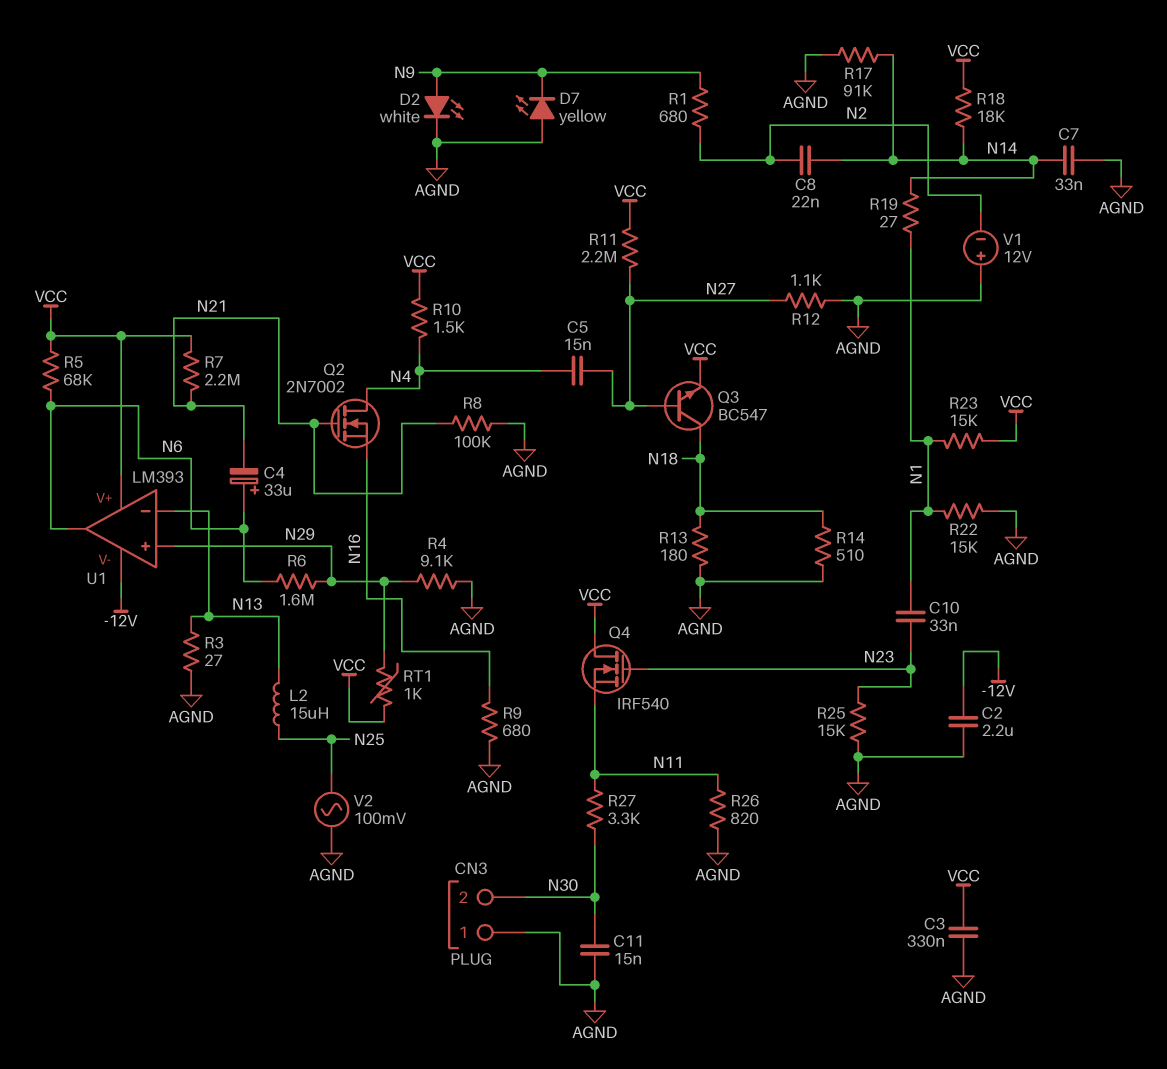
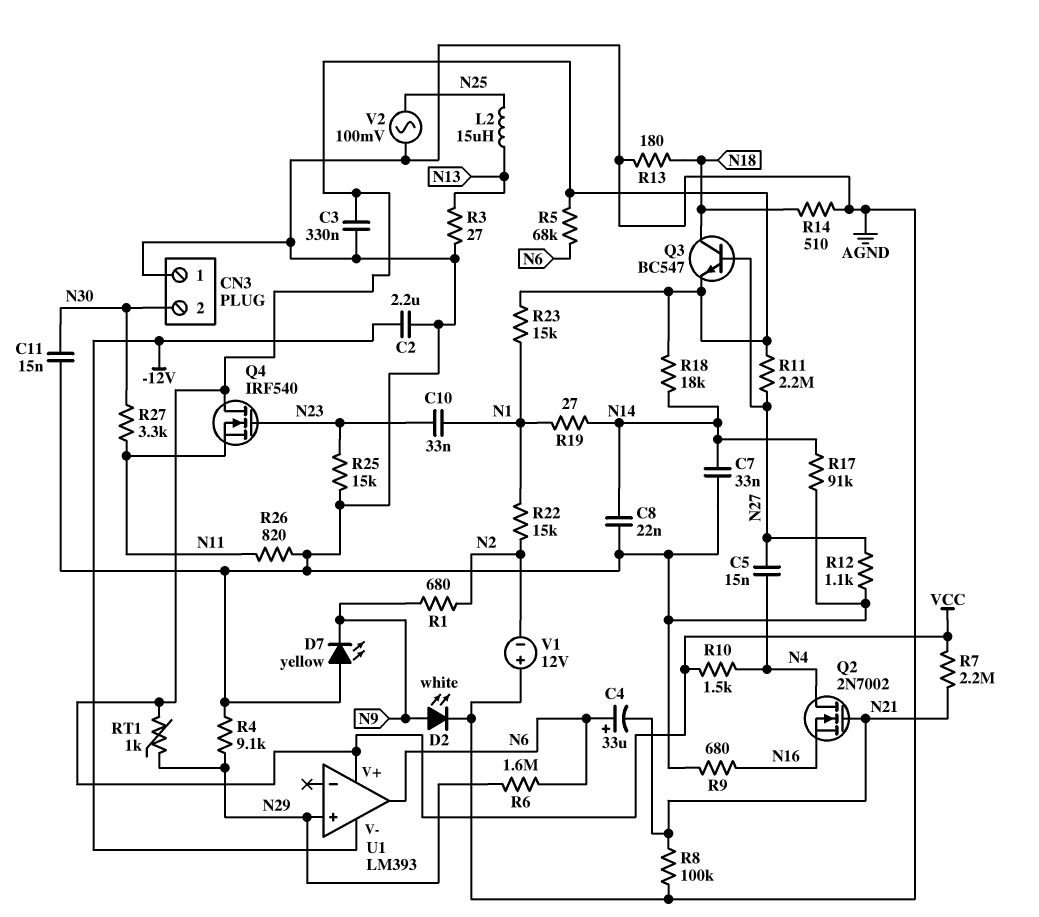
C8: 22nF (N2, N14) -> 22nF (AGND, N14)
R22: 15k (AGND, N1) -> 15k (N1, N2)
U1 pin in-: N13 -> none

